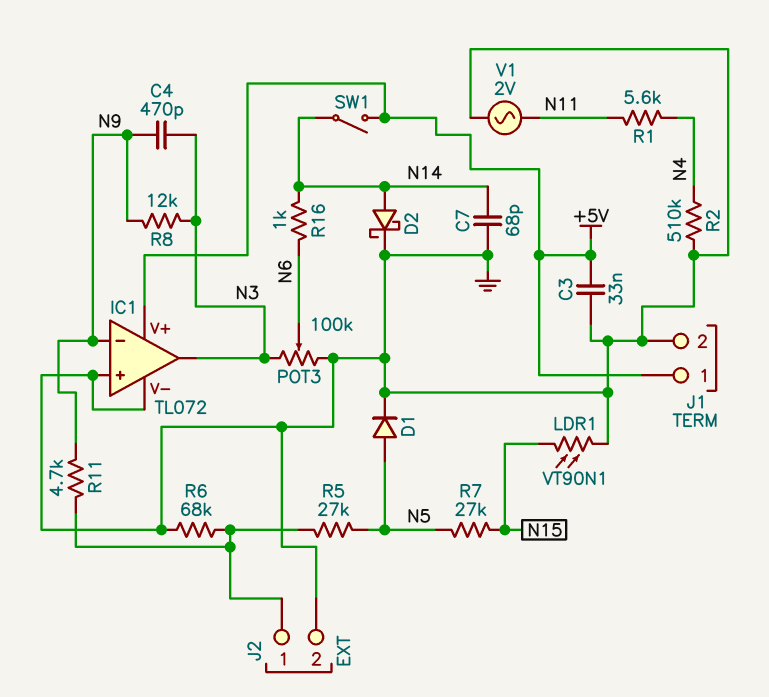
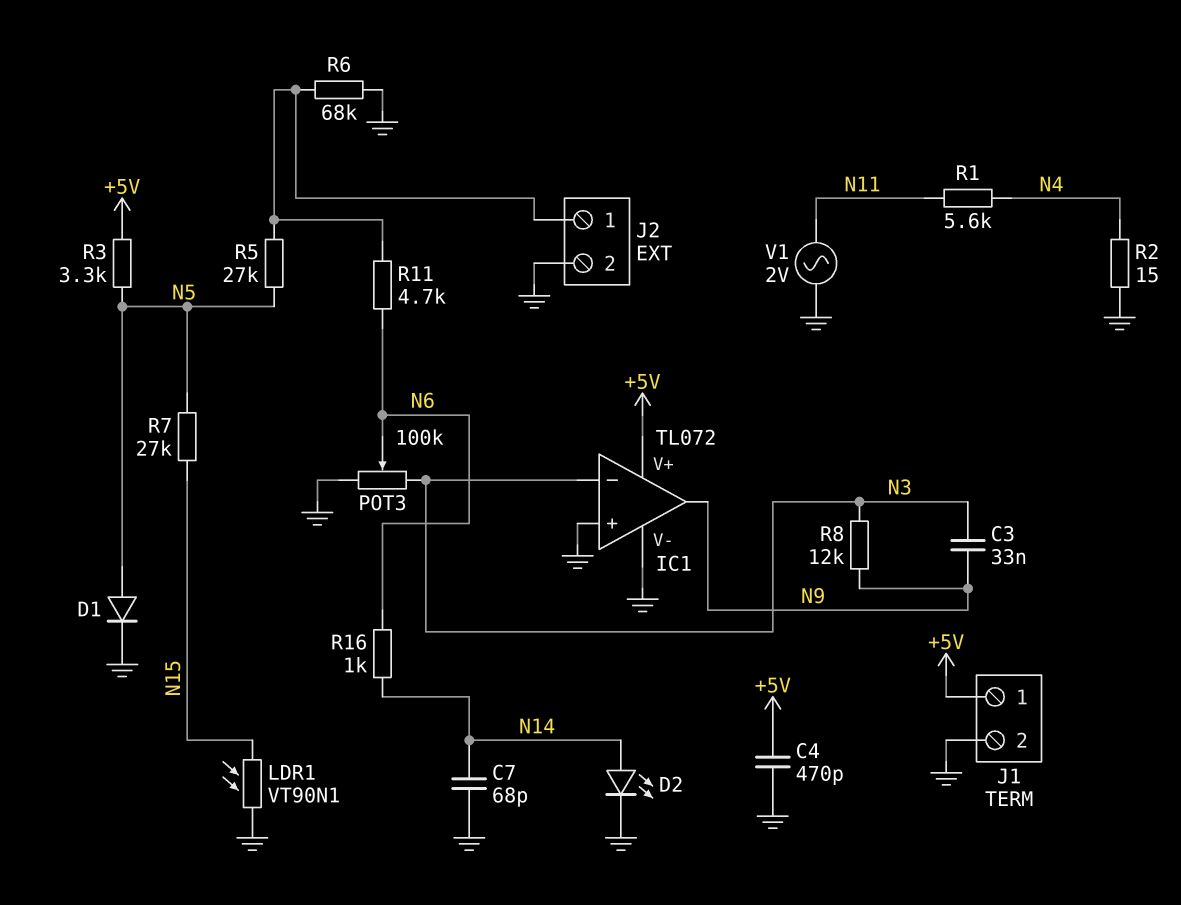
C3: 33nF (+5V, GND) -> 33nF (N3, N9)
C4: 470pF (N3, N9) -> 470pF (+5V, GND)
D2: schottky (A N14, K GND) -> LED (A N14, K GND)
IC1 pin in-: N9 -> N3
IC1 pin out: N3 -> N9
R2: 510k (GND, N4) -> 15 (GND, N4)
R3: none -> 3.3k (+5V, N5)
R11: 4.7k (J2/1, N9) -> 4.7k (J2/1, N6)
SW1: switch (+5V, N14) -> none

